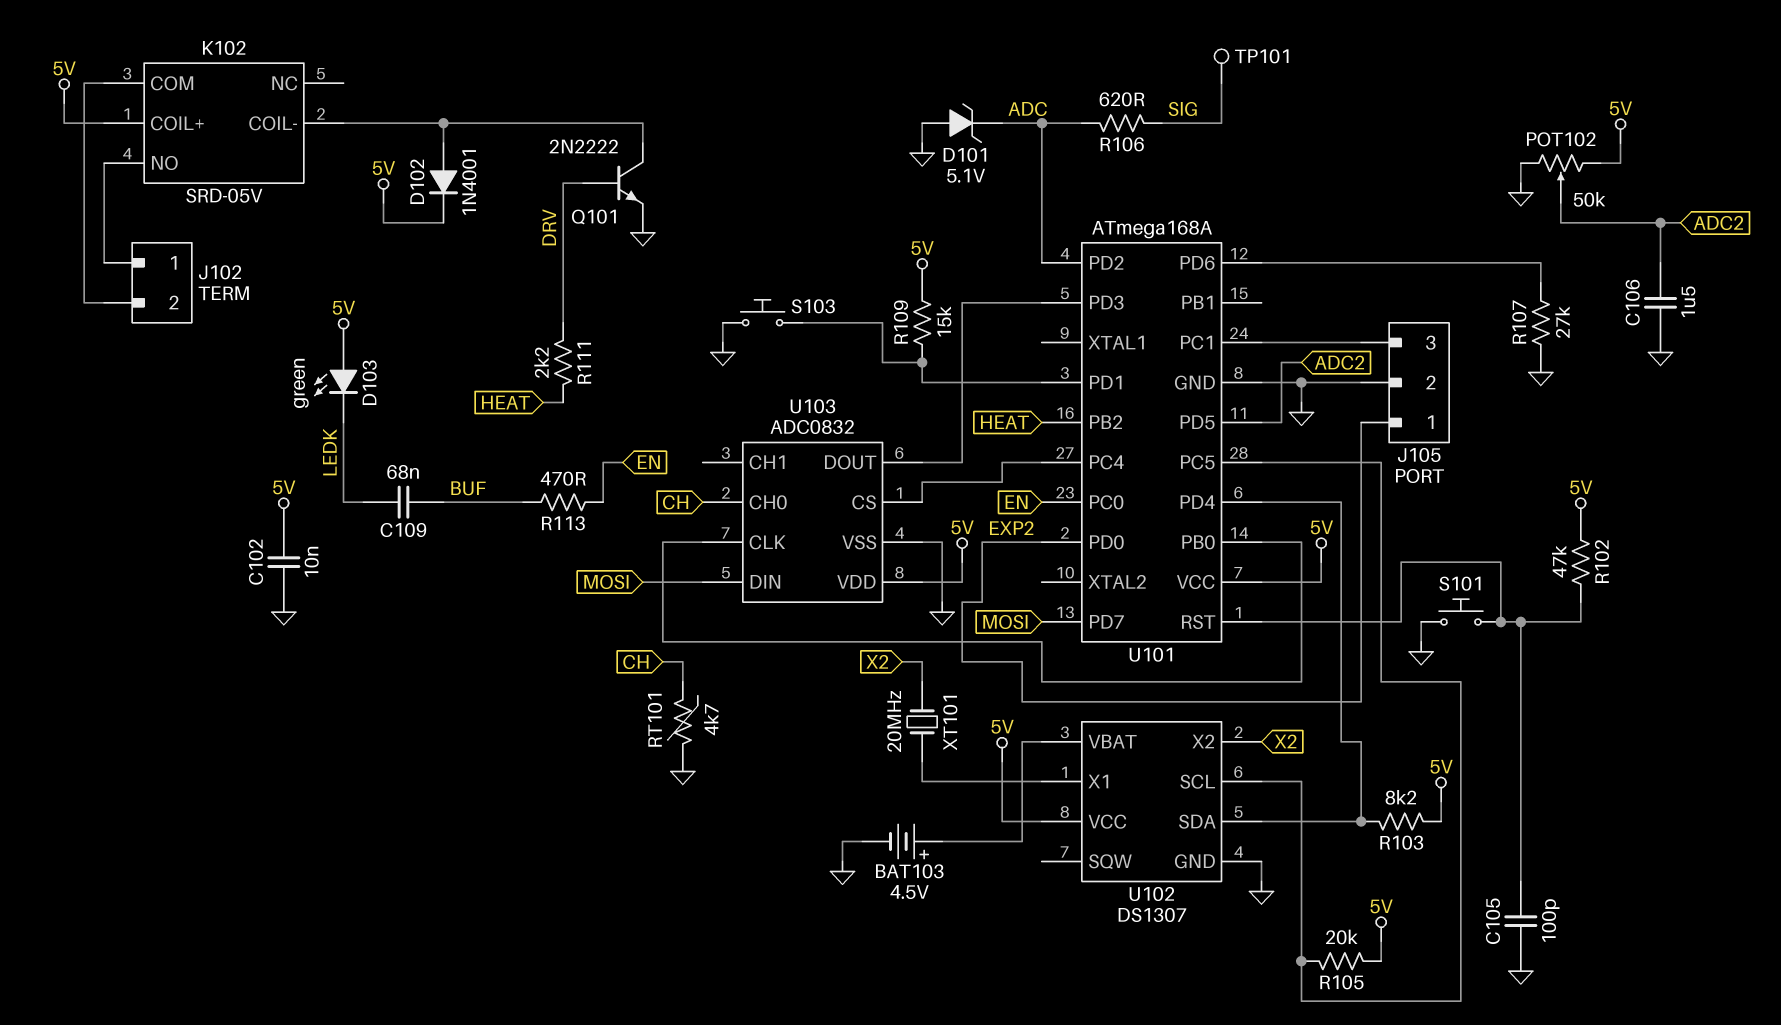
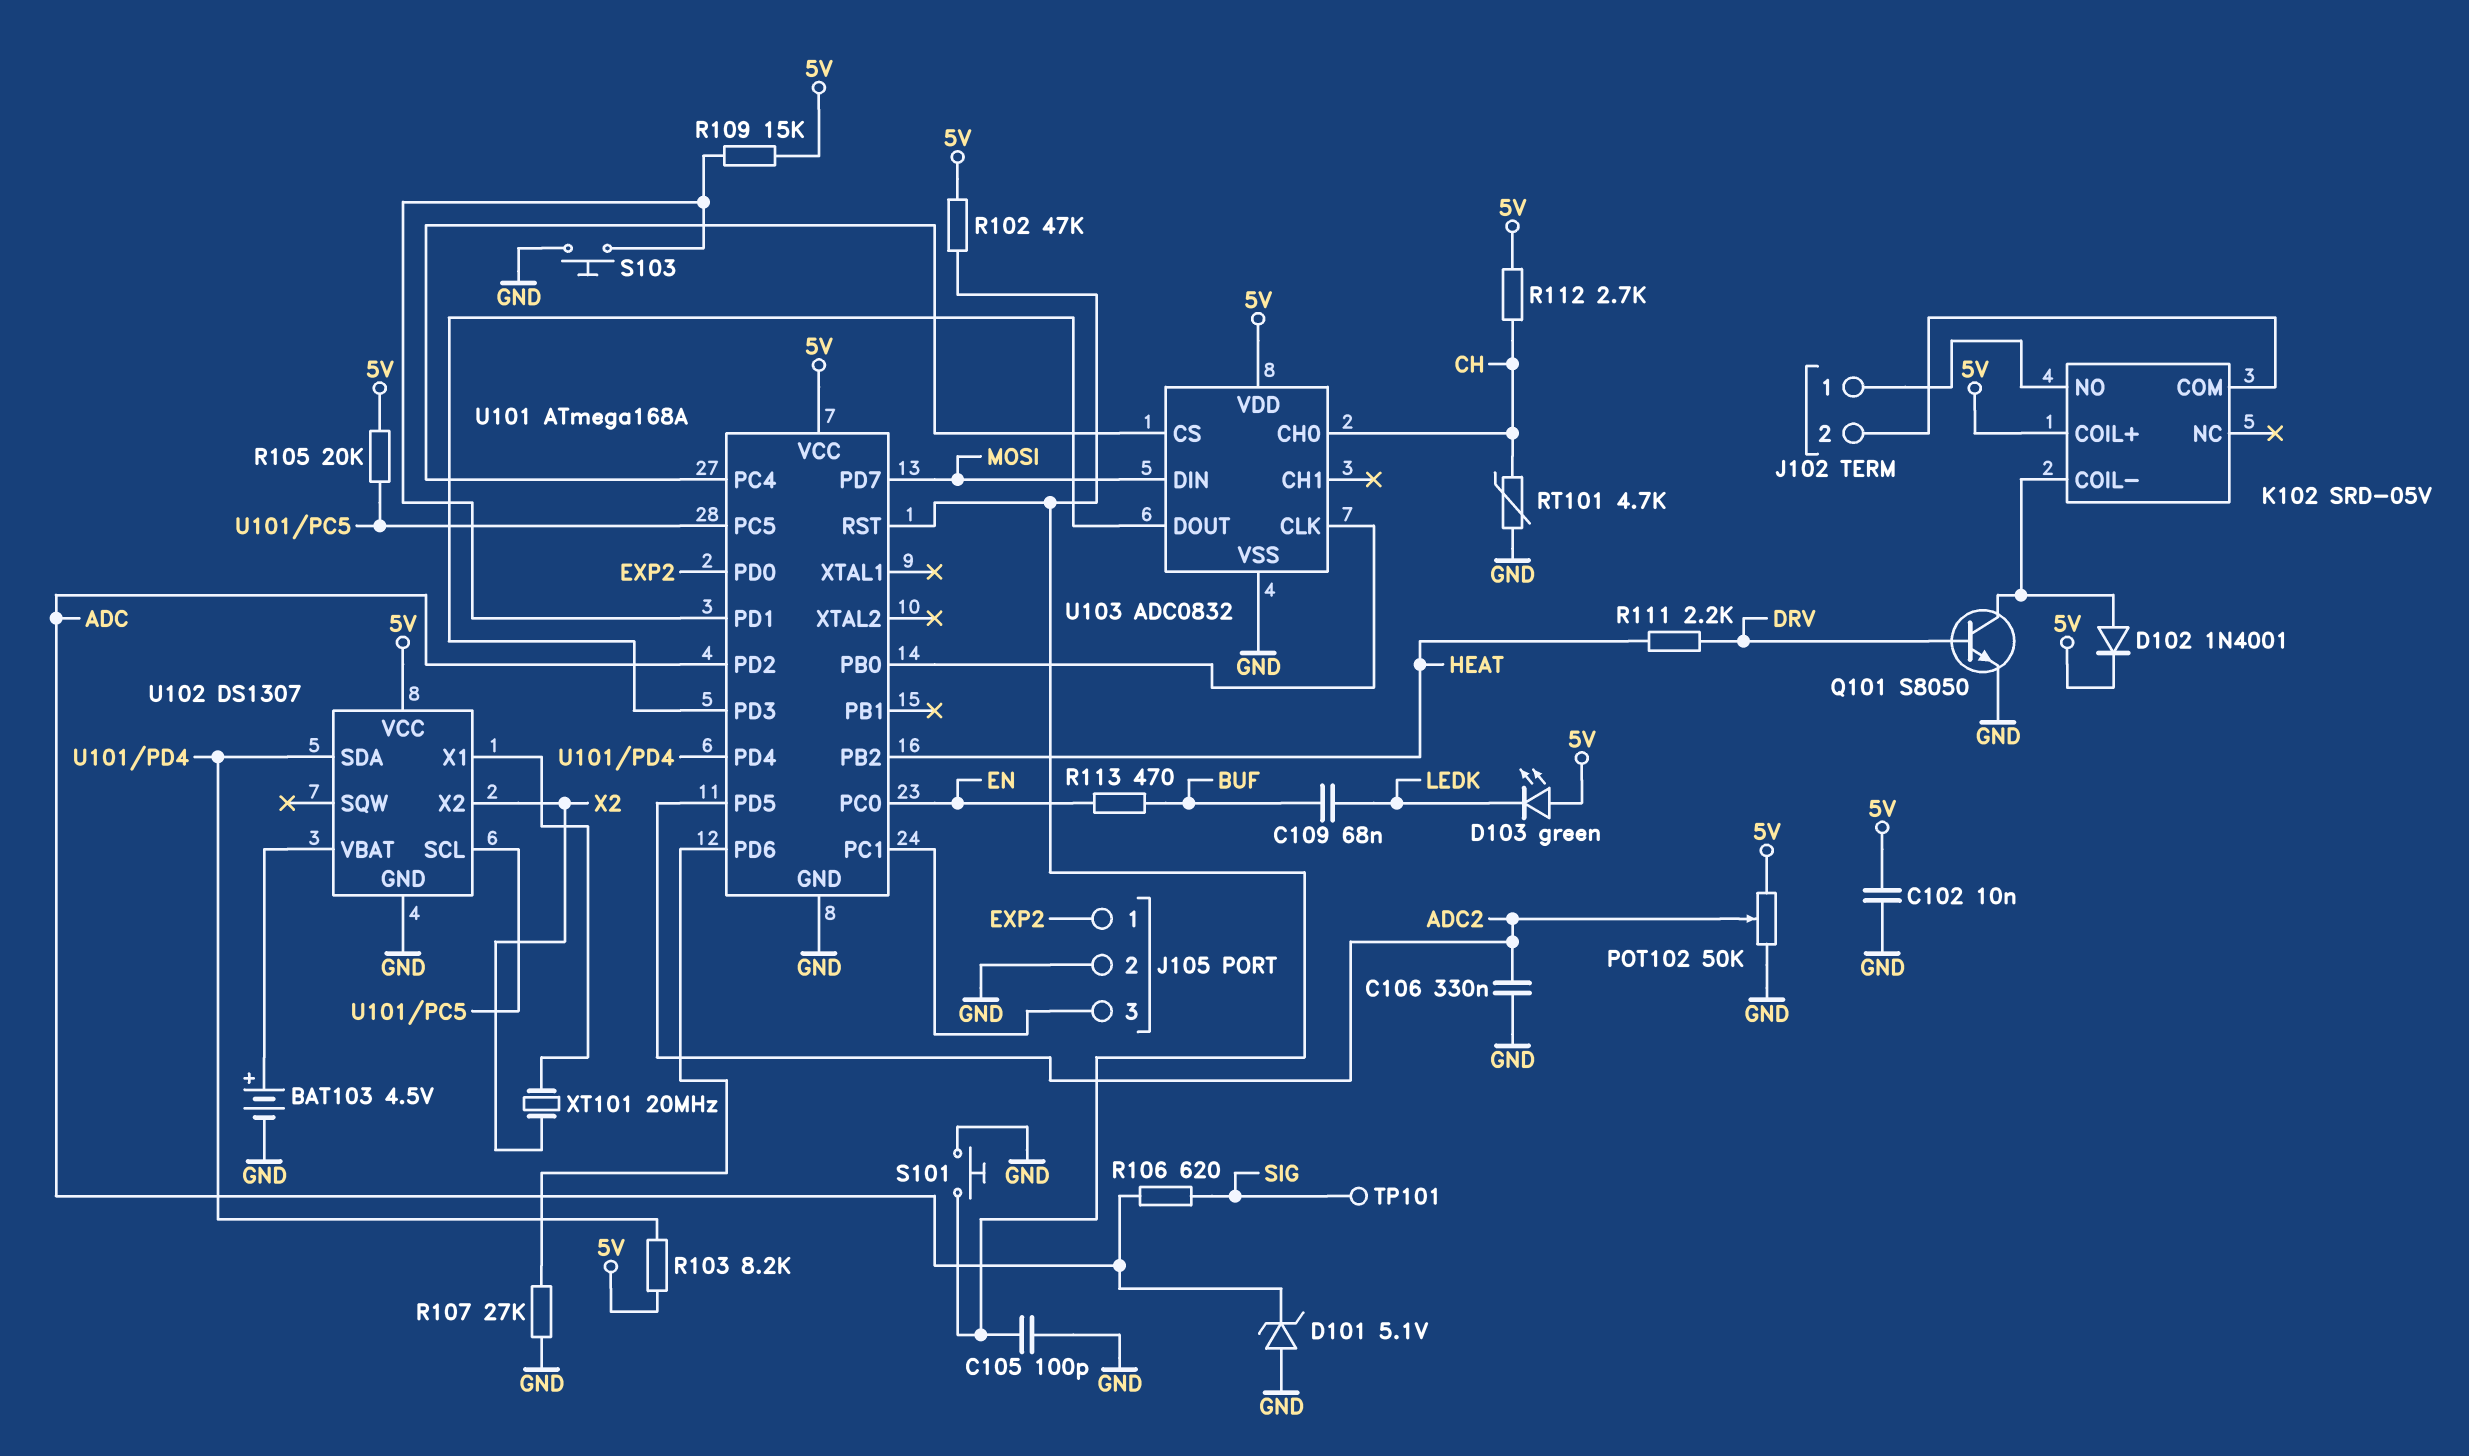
C106: 1.5uF (ADC2, GND) -> 330nF (ADC2, GND)
Q101: NPN 2N2222 (B DRV, C K102/COIL-, E GND) -> NPN S8050 (B DRV, C K102/COIL-, E GND)
R112: none -> 2.7k (5V, CH)

